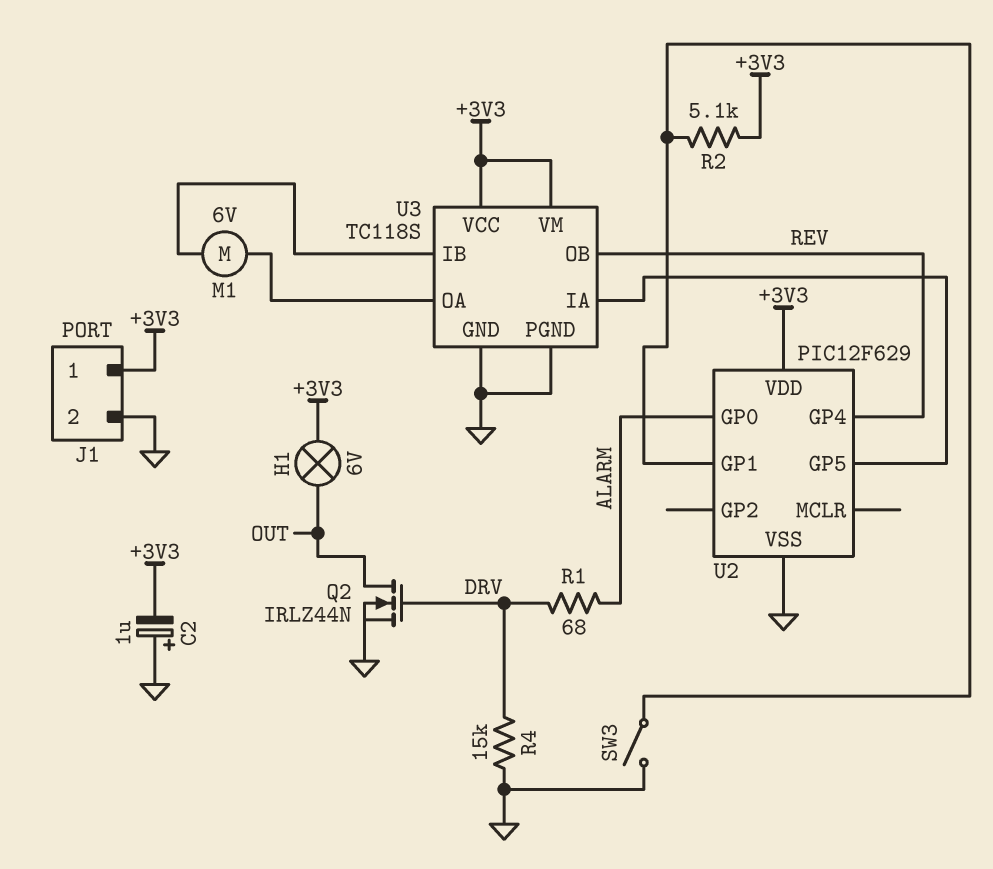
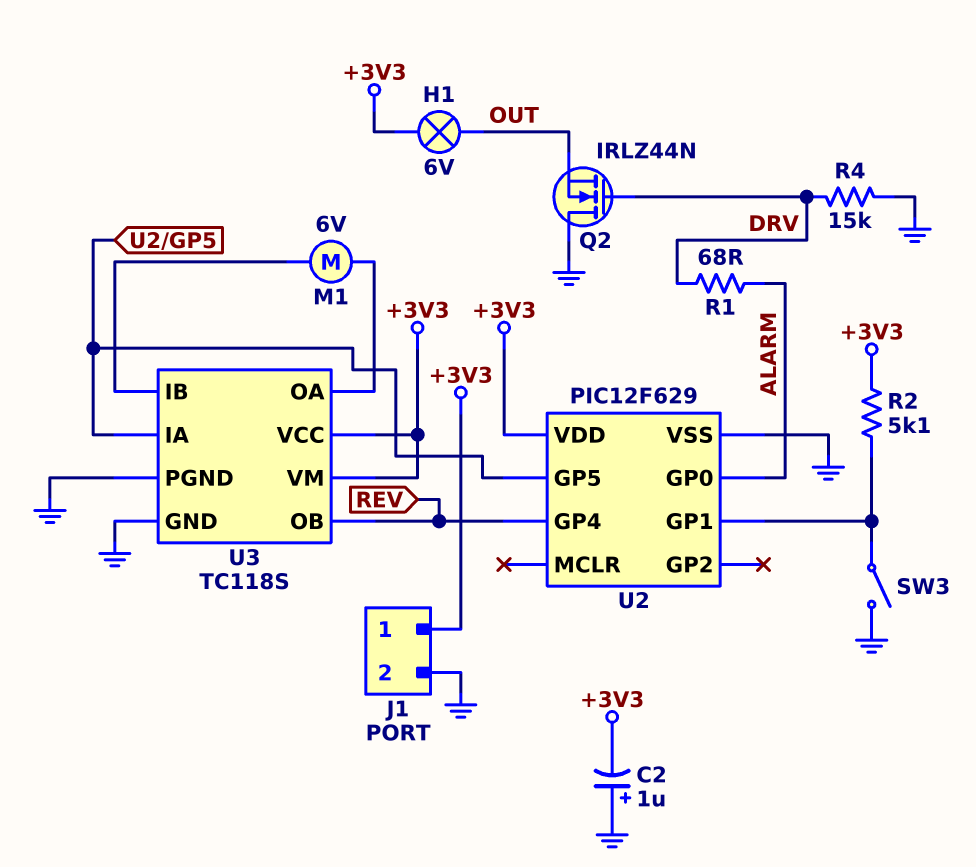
Q2: NMOS IRLZ44N (G DRV, D OUT, S GND) -> NMOS IRLZ44N (G DRV, D GND, S OUT)

